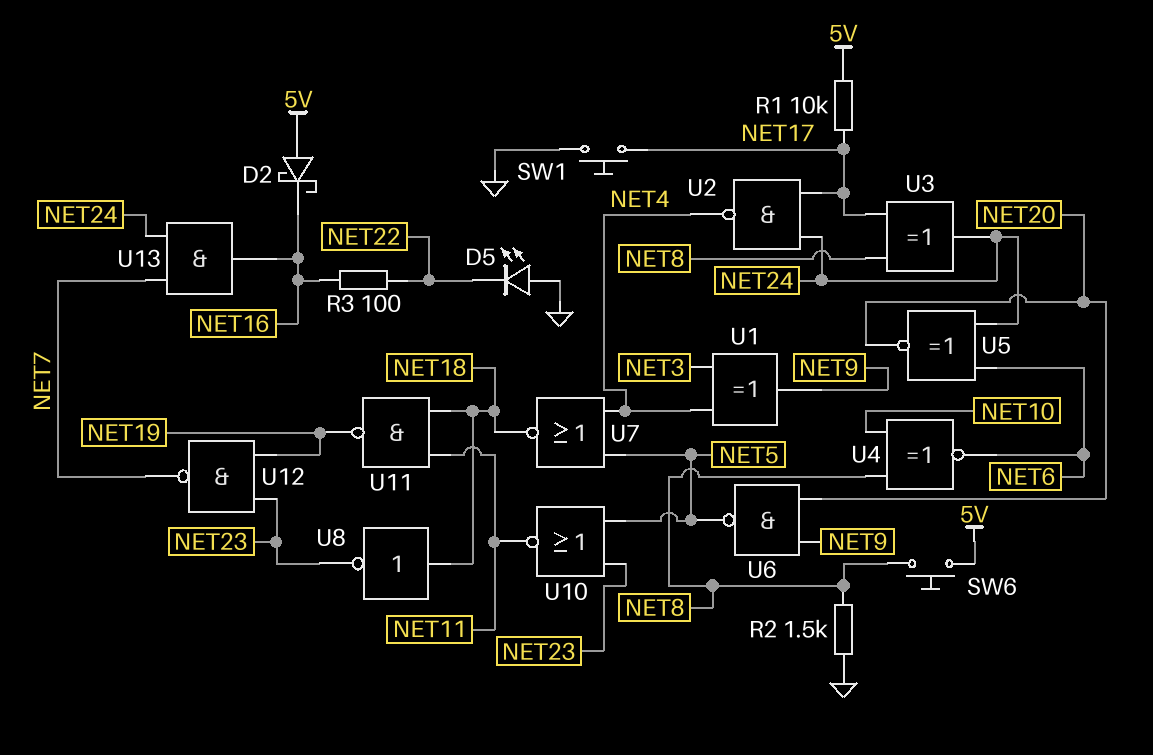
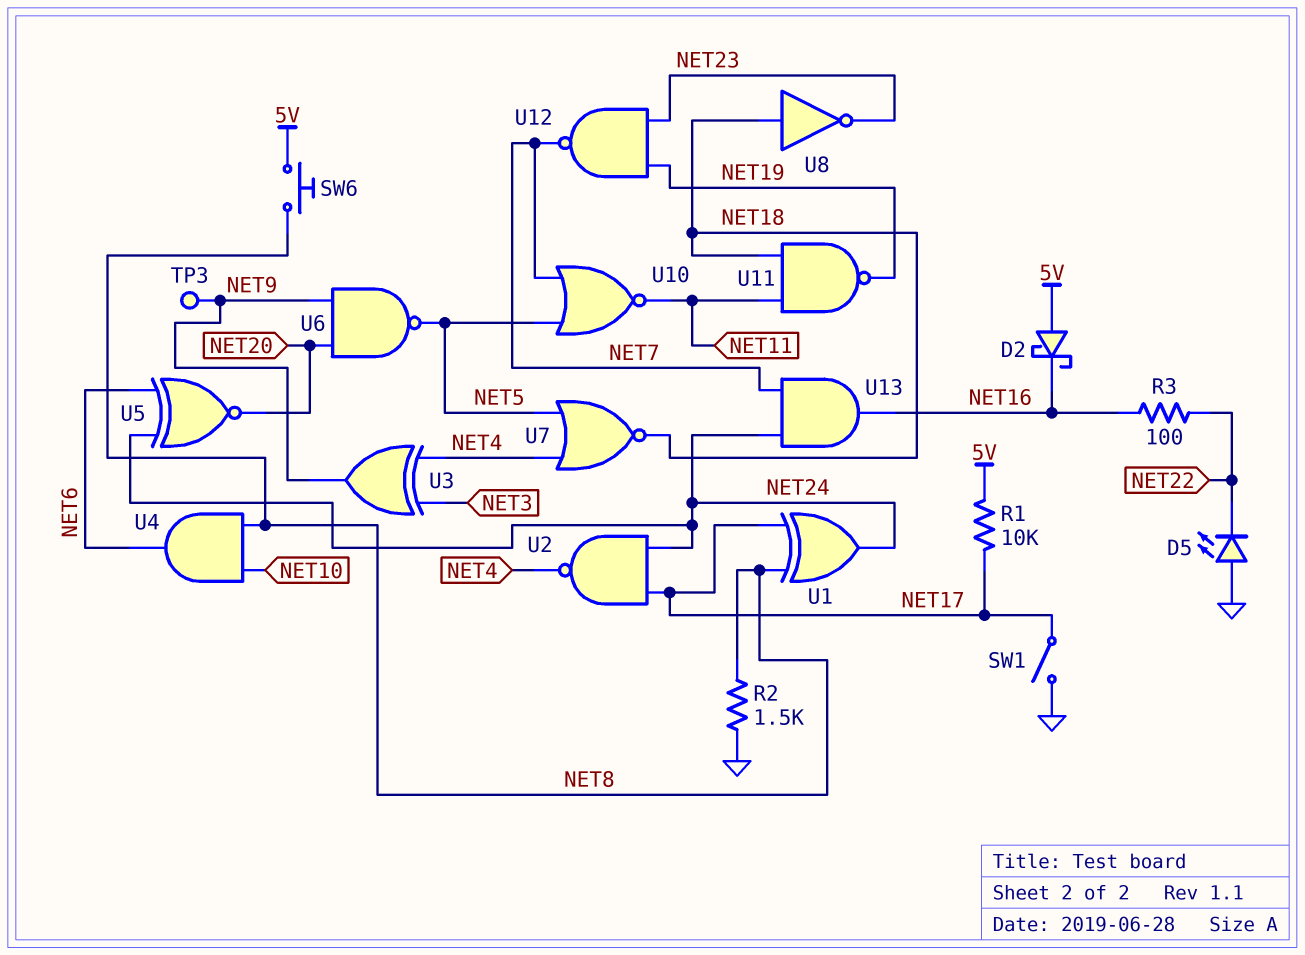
SW1: button (GND, NET17) -> switch (GND, NET17)
TP3: none -> test point (NET9)
U1: XOR (in NET3, in NET4, out NET9) -> XOR (in NET8, in NET17, out NET24)
U3: XOR (in NET8, in NET17, out NET24) -> XOR (in NET3, in NET4, out NET9)
U4: XNOR (in NET8, in NET10, out NET6) -> AND (in NET8, in NET10, out NET6)
U10: NOR (in NET5, in NET23, out NET11) -> NOR (in NET5, in NET7, out NET11)

